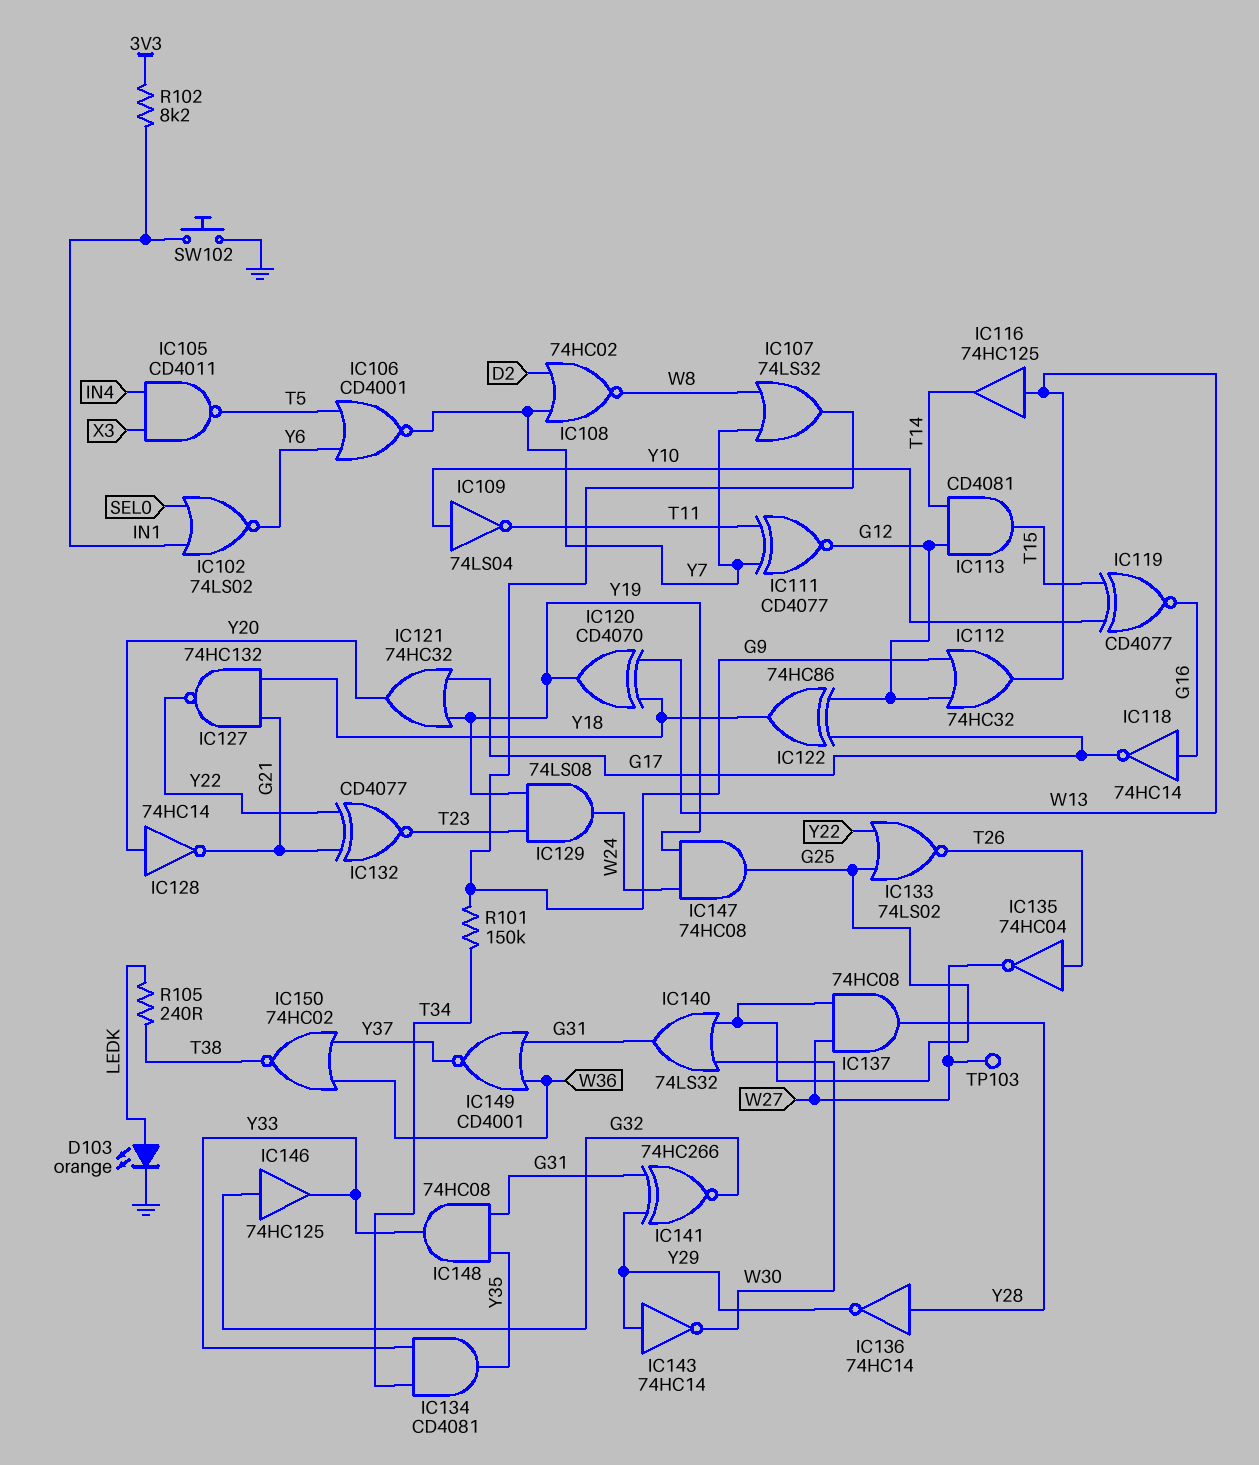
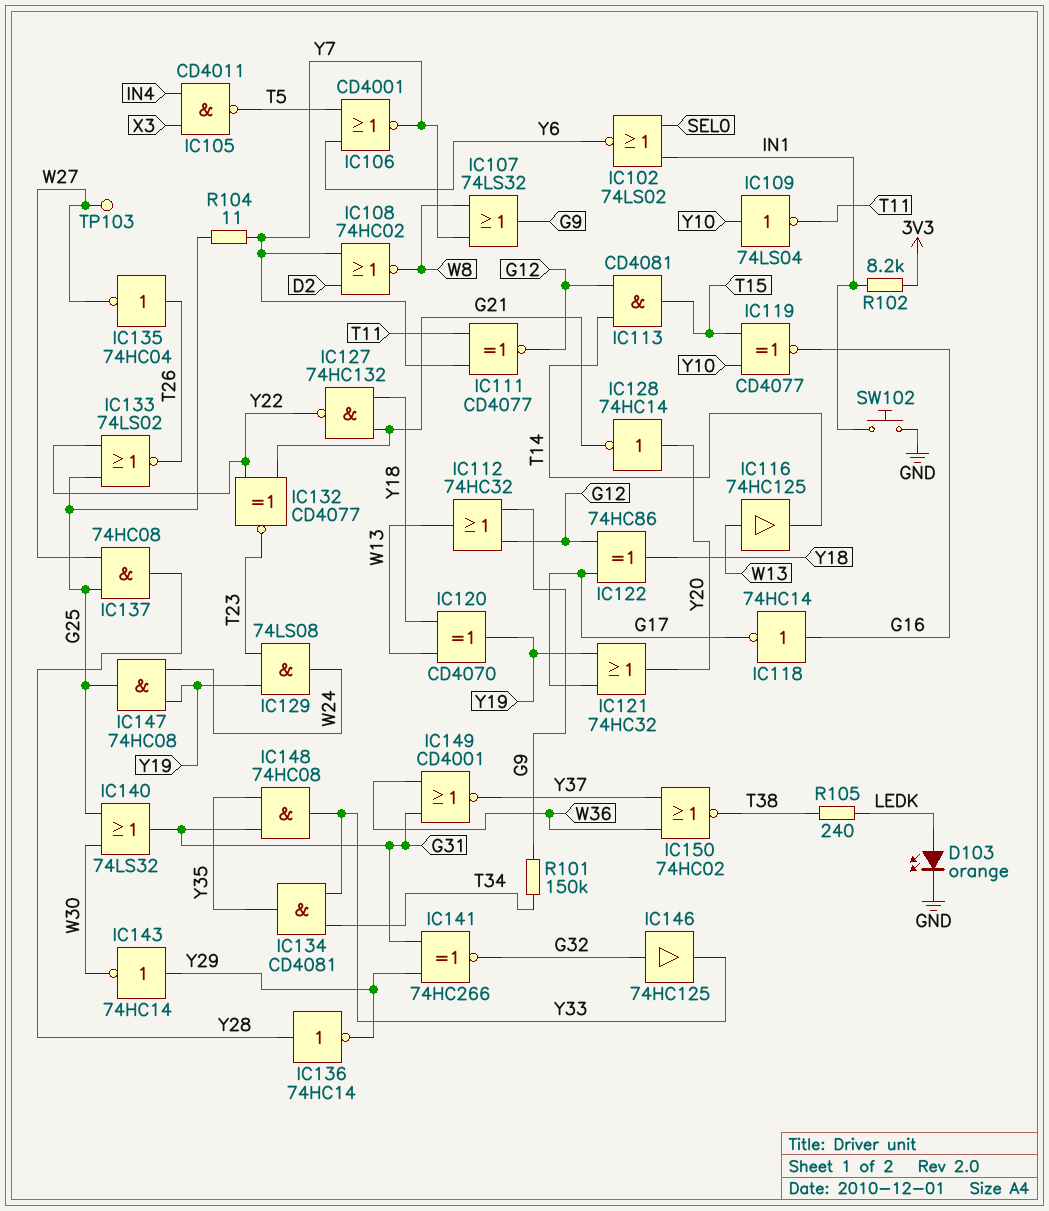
R104: none -> 11 (G25, Y7)

